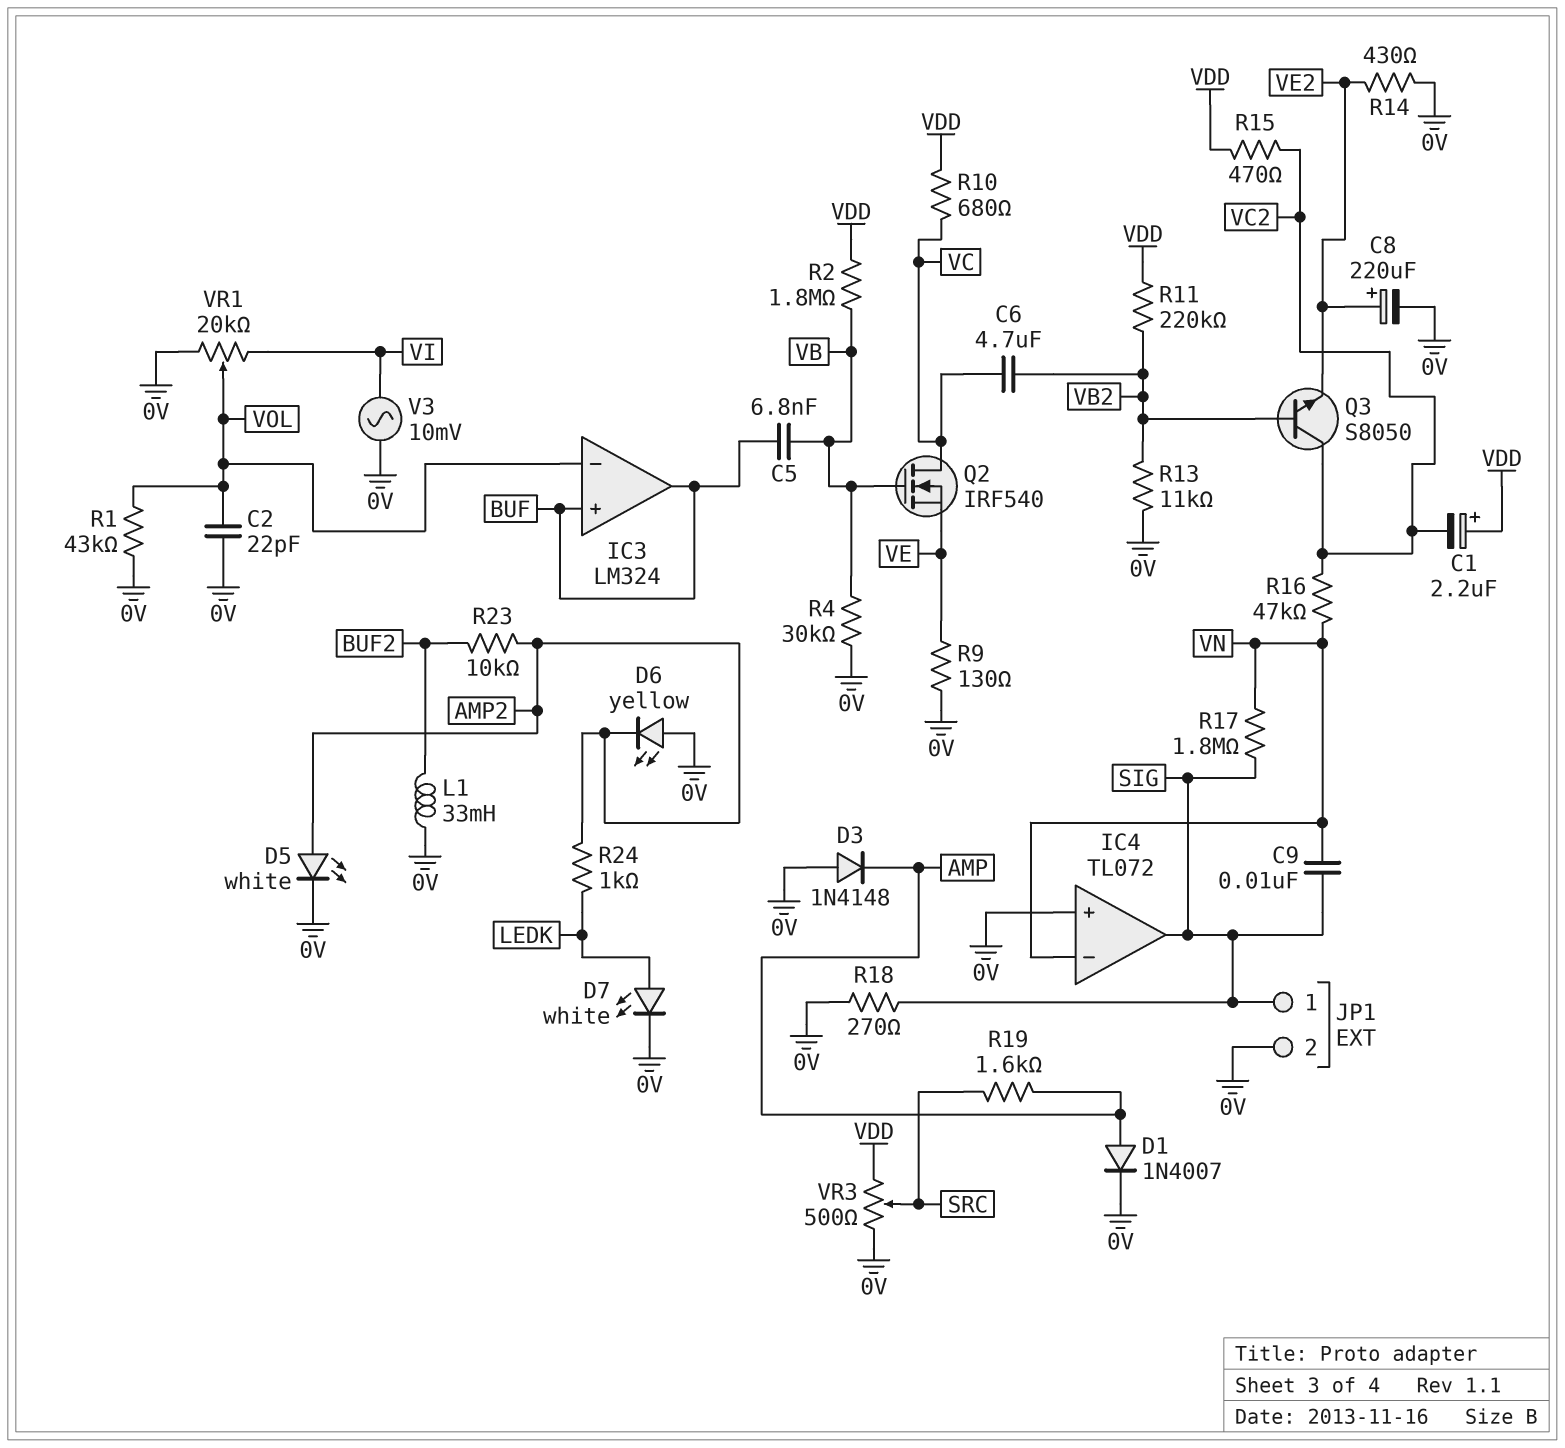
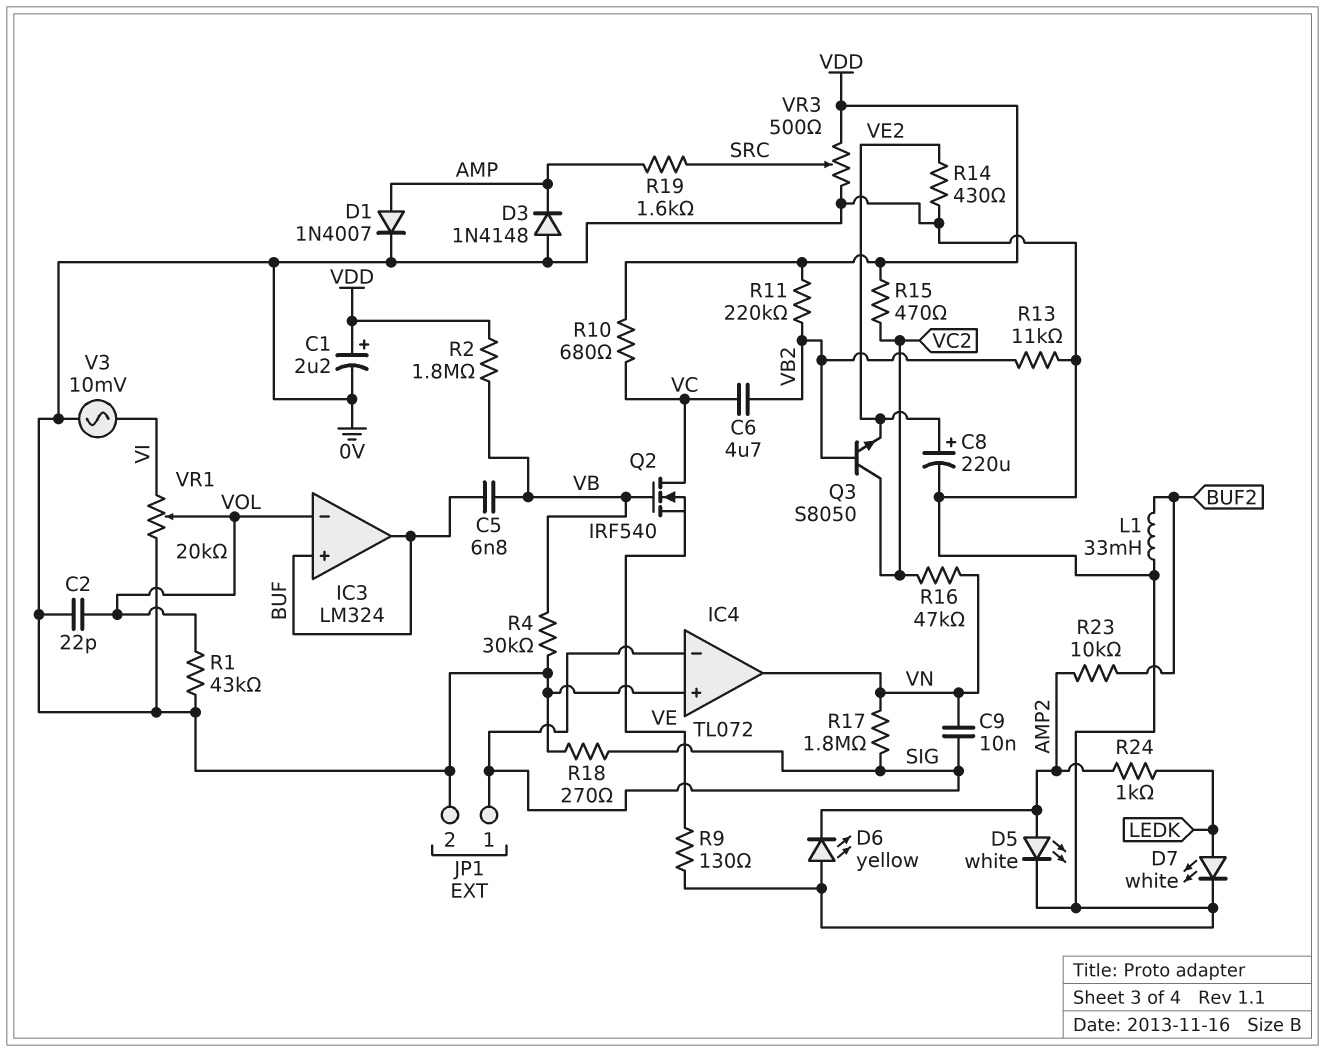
C1: 2.2uF (plus VDD, minus VC2) -> 2.2uF (plus VDD, minus 0V)
IC4 pin in-: VN -> SIG
IC4 pin out: SIG -> VN

